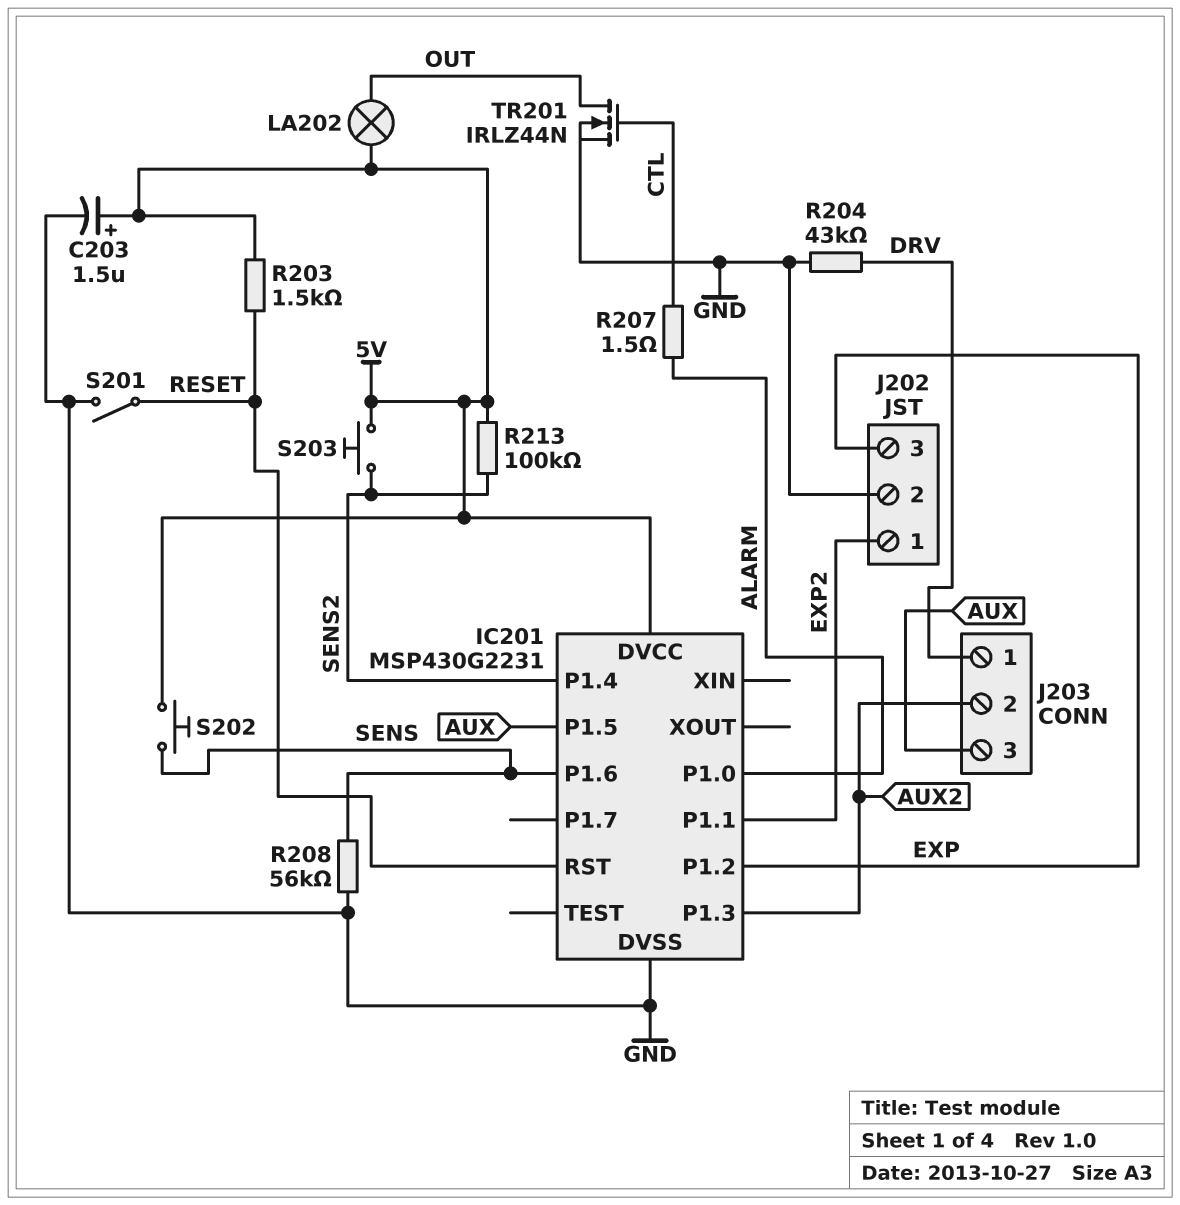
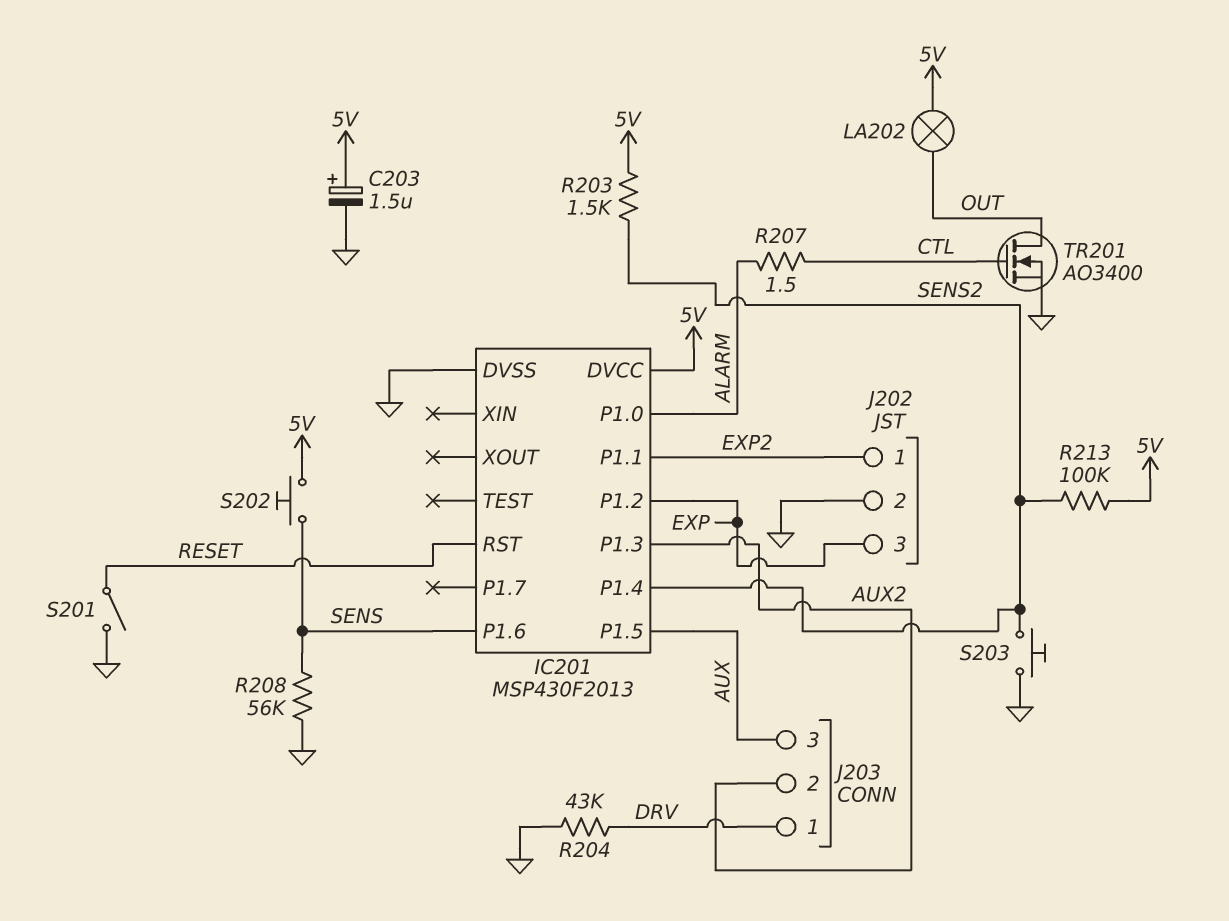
IC201: MSP430G2231 -> MSP430F2013
R203: 1.5k (5V, RESET) -> 1.5k (5V, SENS2)
S203: button (5V, SENS2) -> button (GND, SENS2)
TR201: NMOS IRLZ44N (G CTL, D OUT, S GND) -> NMOS AO3400 (G CTL, D OUT, S GND)

